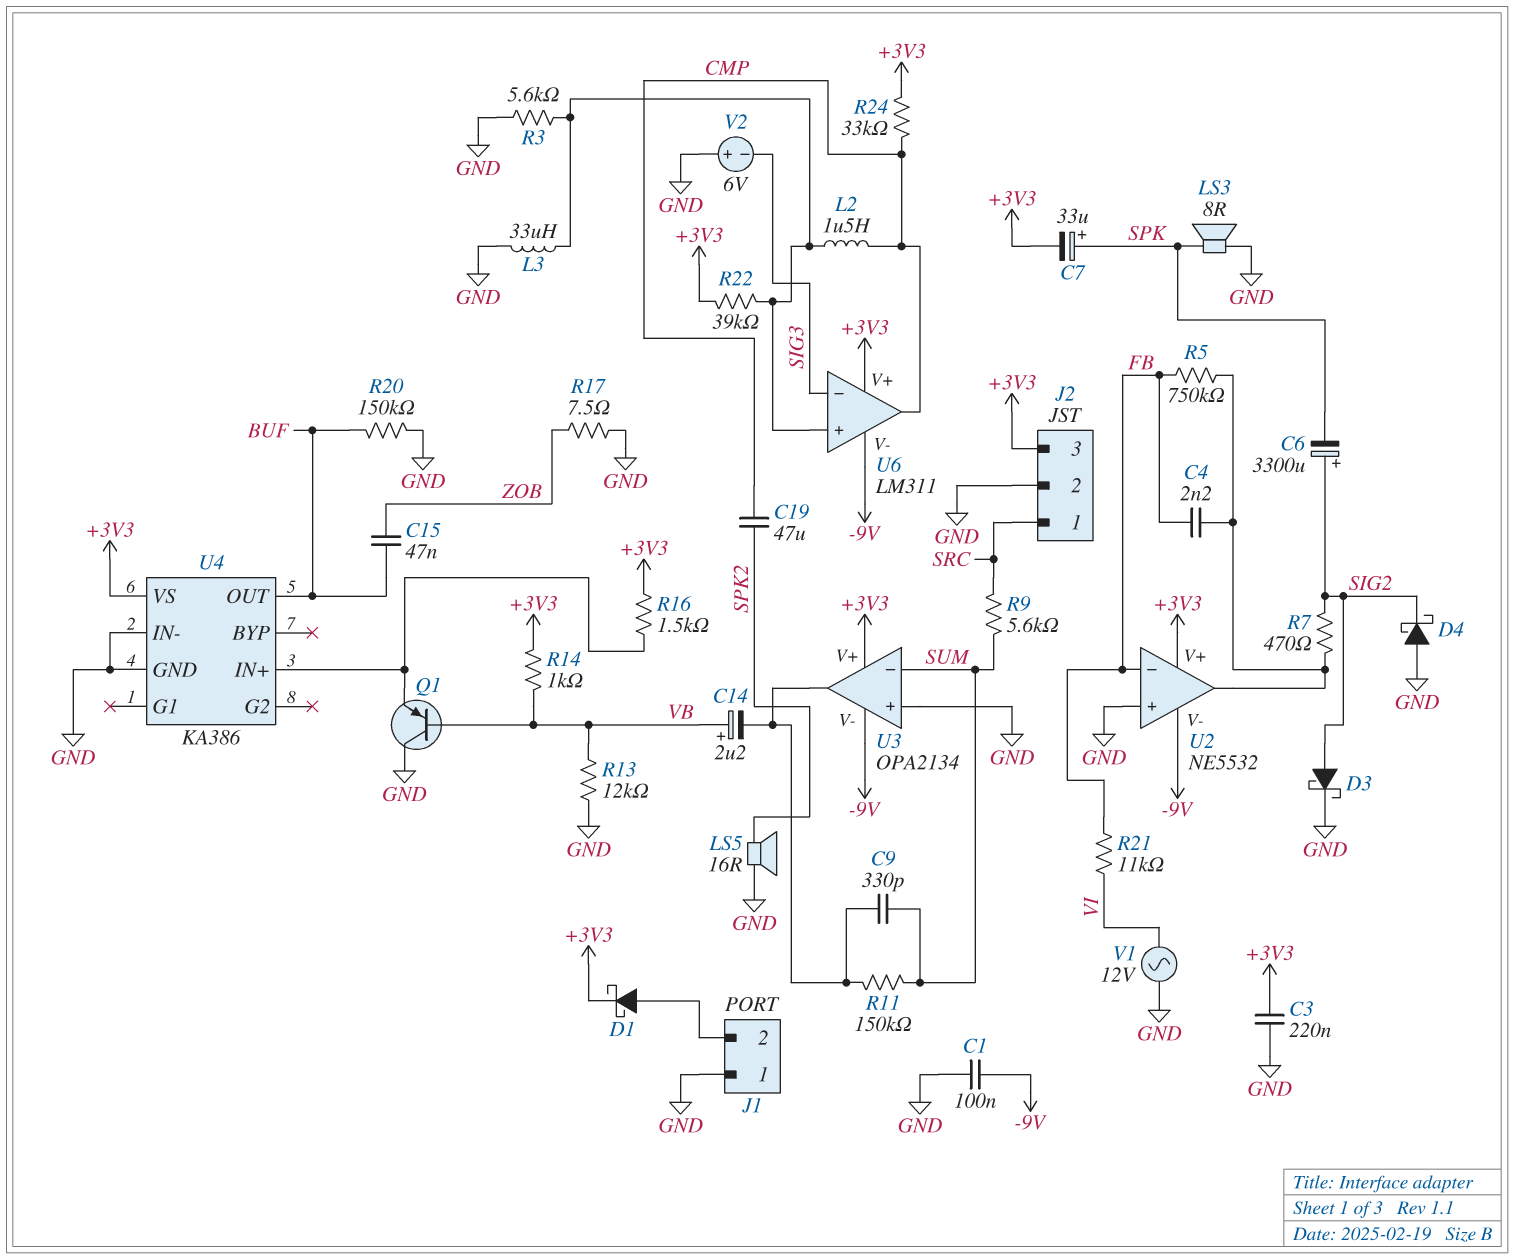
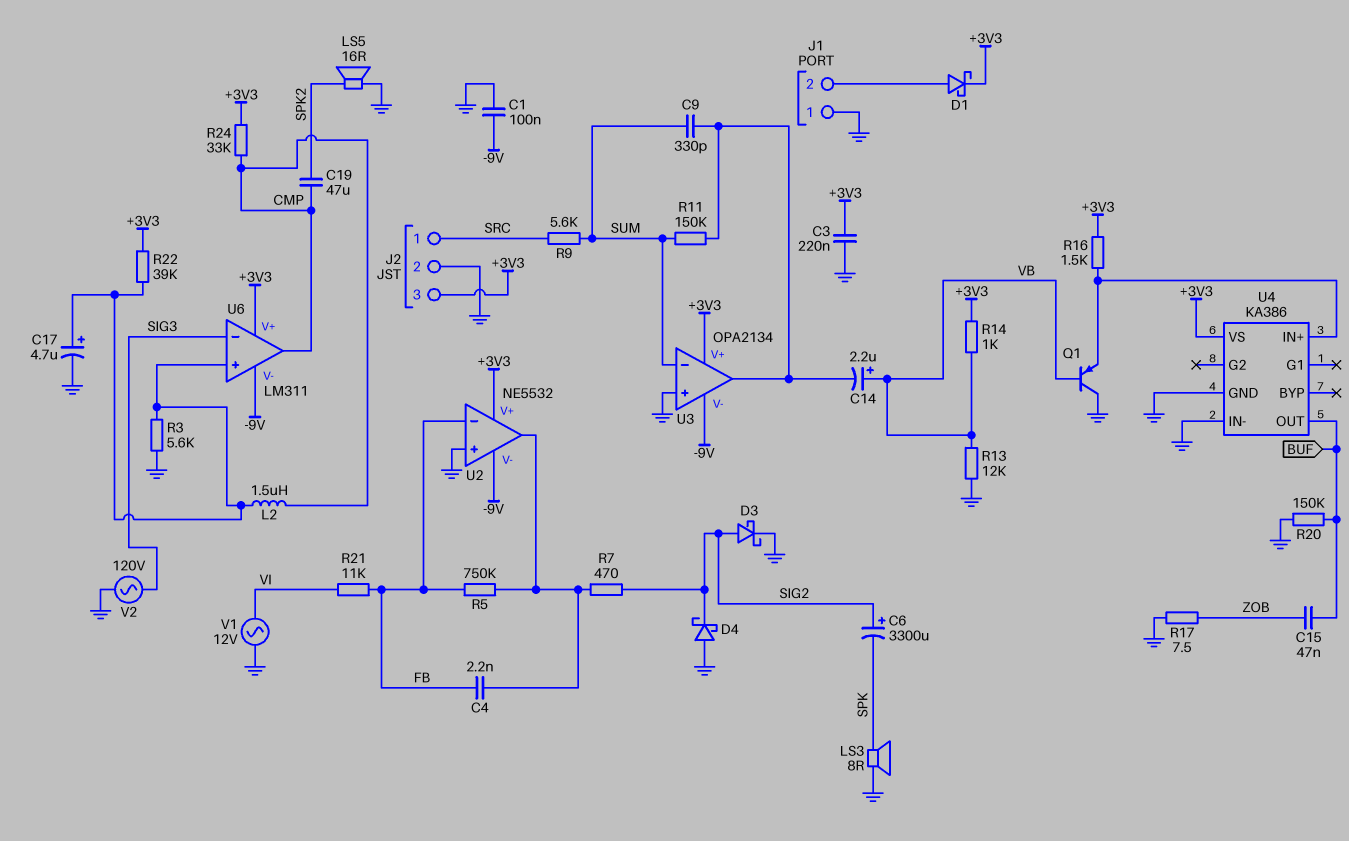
C7: 33uF (plus SPK, minus +3V3) -> none
C17: none -> 4.7uF (plus U6/in+, minus GND)
L3: 33uH (GND, U6/in+) -> none
V2: 6V (plus GND, minus SIG3) -> AC 120V (GND, SIG3)

